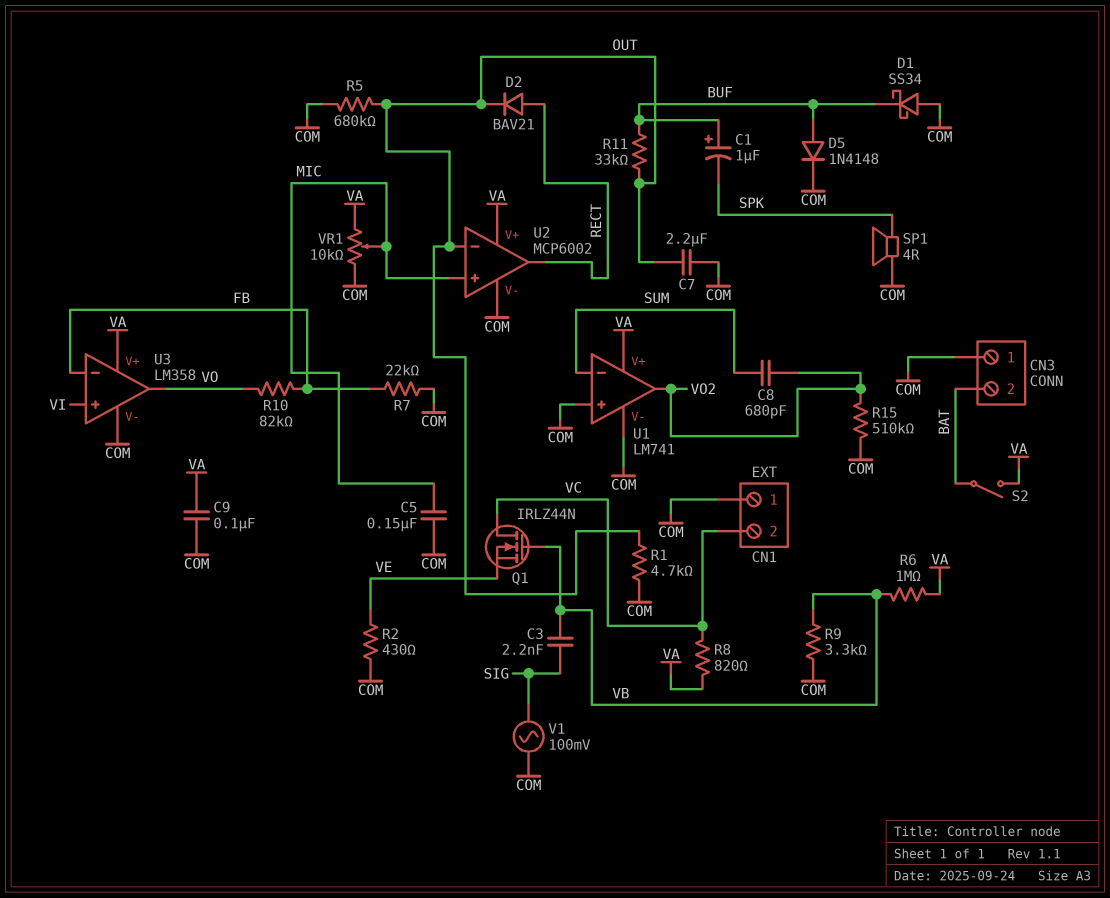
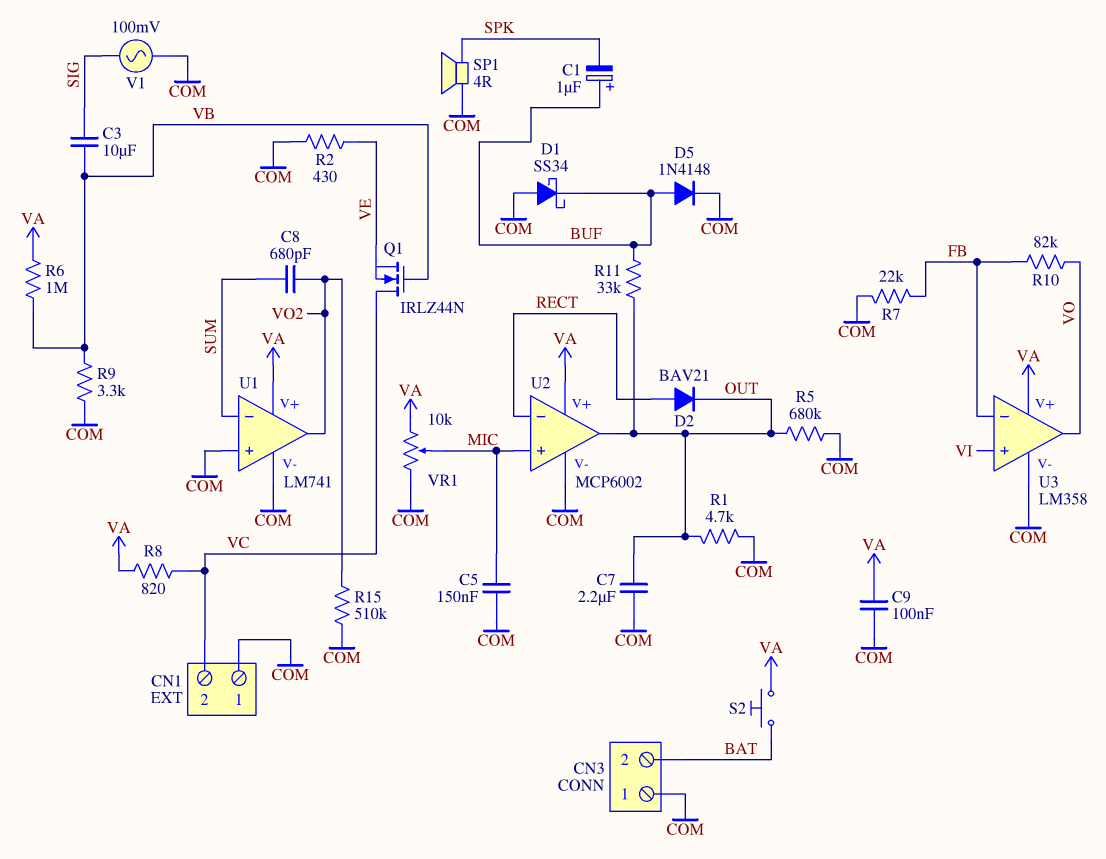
C3: 2.2nF (SIG, VB) -> 10uF (SIG, VB)
S2: switch (BAT, VA) -> button (BAT, VA)
U2 pin in-: OUT -> RECT
U2 pin out: RECT -> OUT

